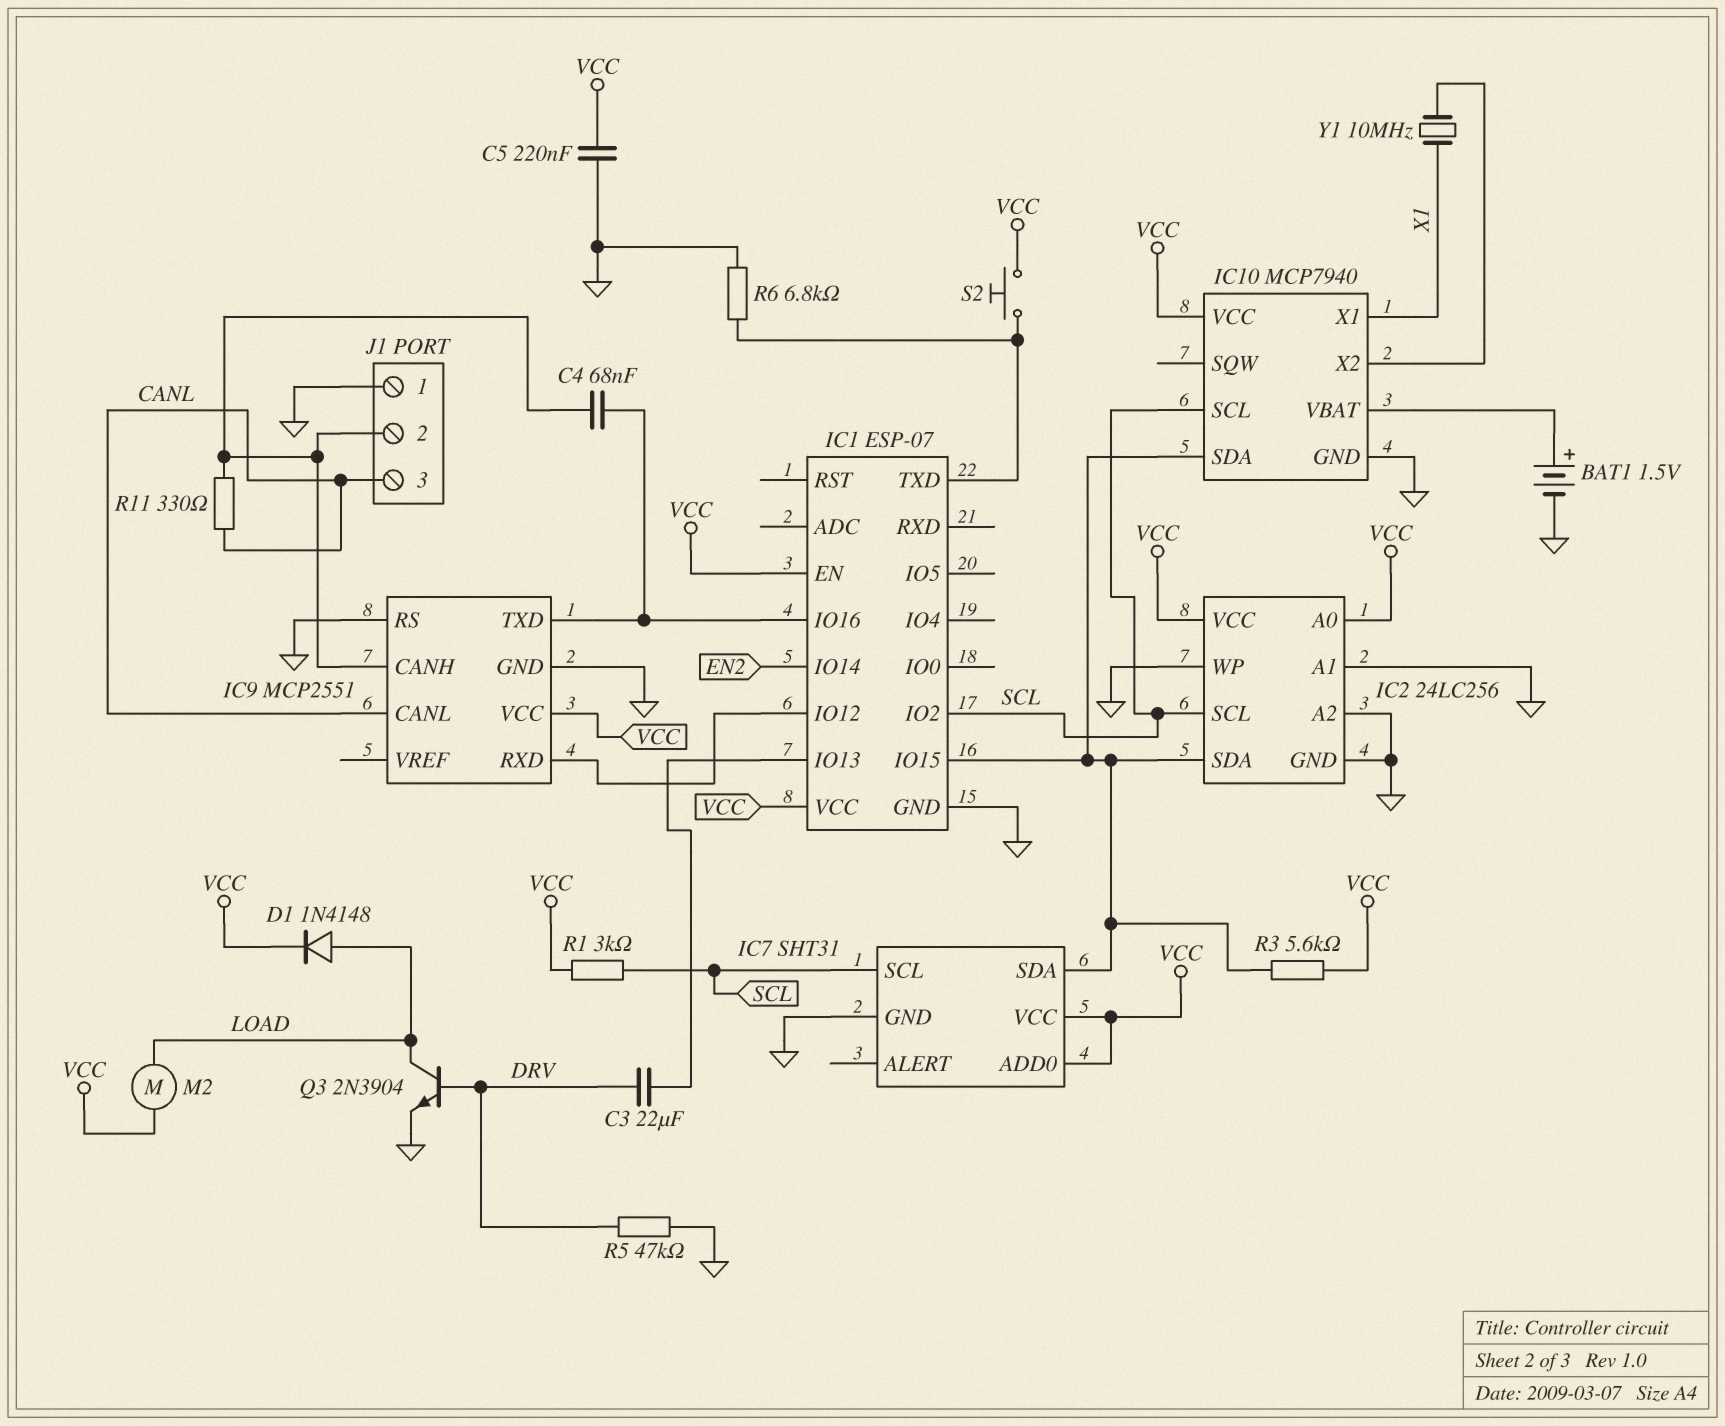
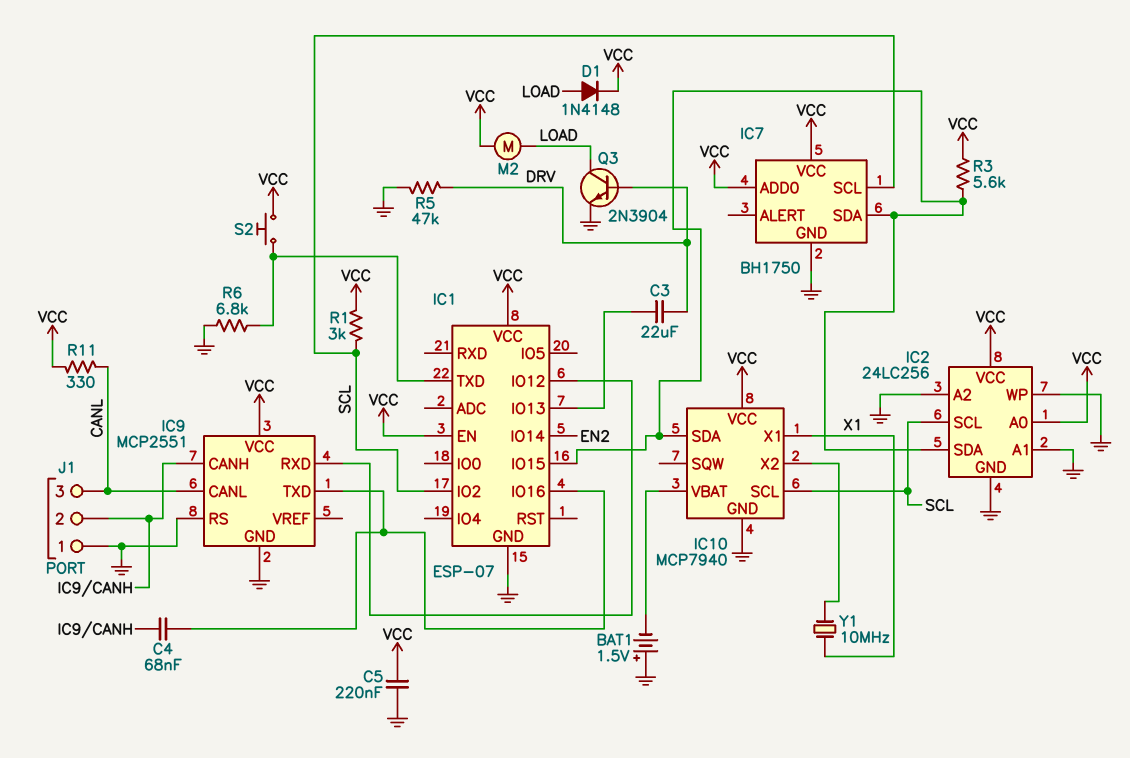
BAT1: 1.5V (plus IC10/VBAT, minus GND) -> 1.5V (plus GND, minus IC10/VBAT)
IC7: SHT31 -> BH1750
R11: 330 (CANL, IC9/CANH) -> 330 (CANL, VCC)

